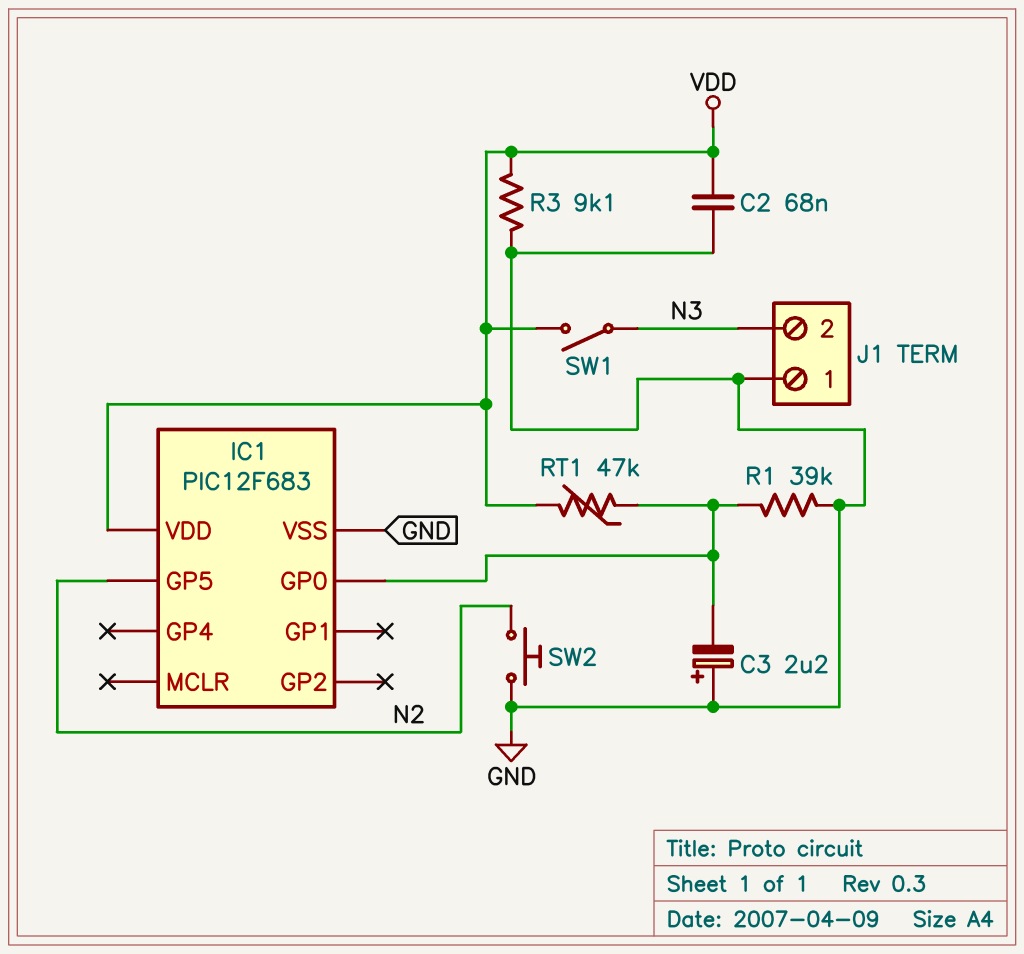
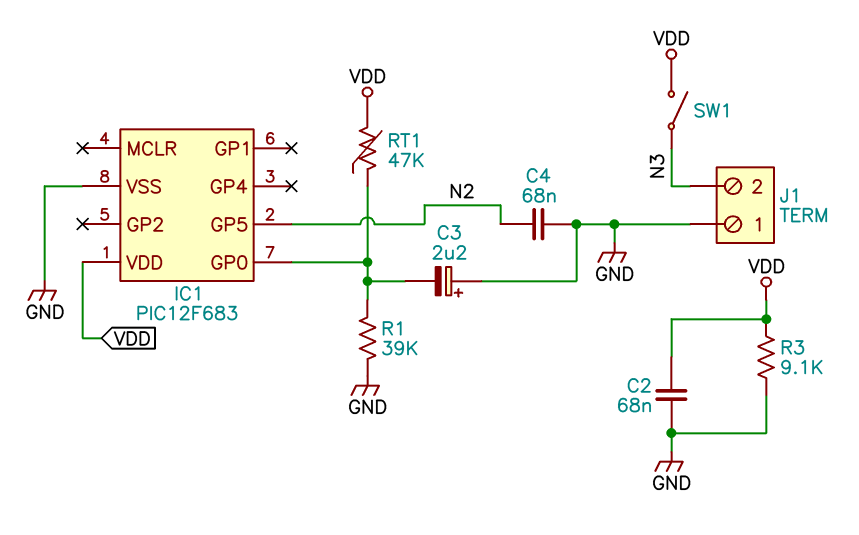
C4: none -> 68nF (GND, N2)
SW2: button (GND, N2) -> none

